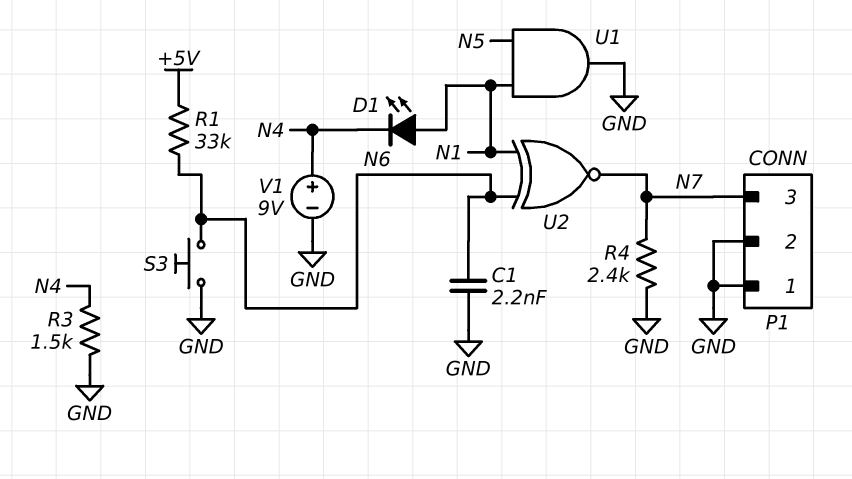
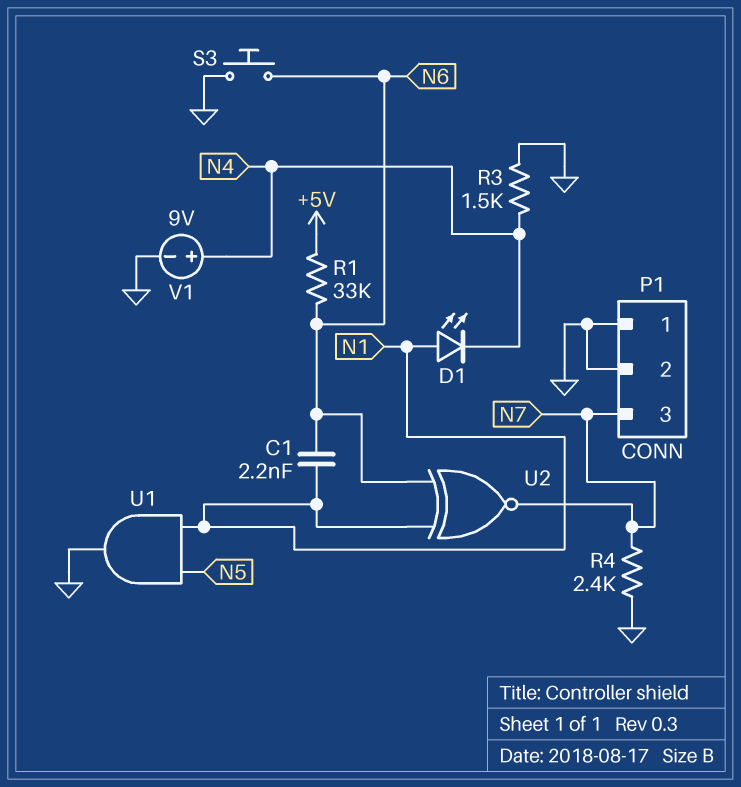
C1: 2.2nF (GND, N6) -> 2.2nF (N1, N6)

